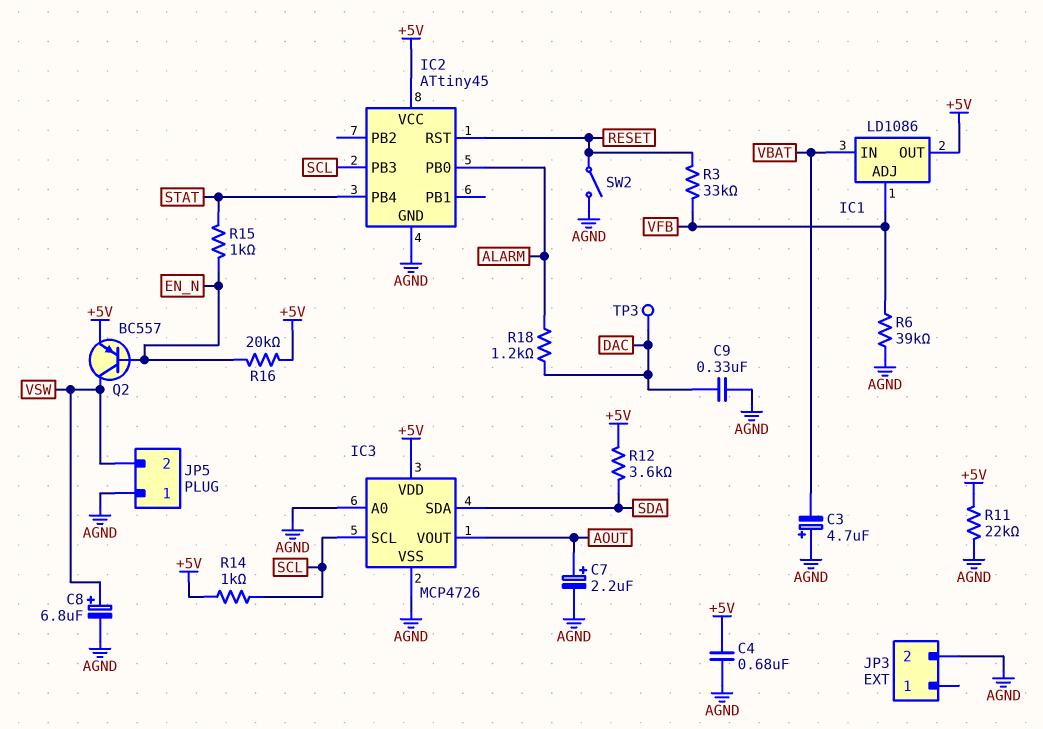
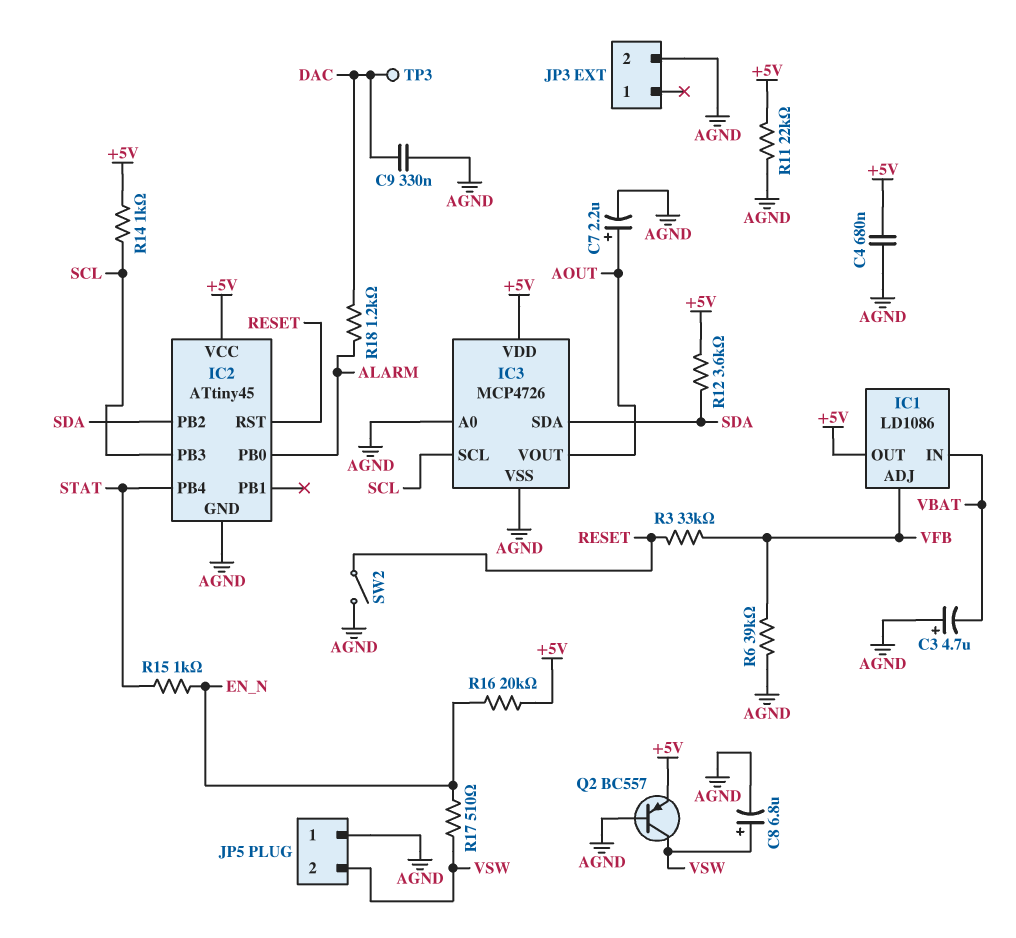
IC2 pin PB2: none -> SDA
Q2: PNP BC557 (B EN_N, C VSW, E +5V) -> PNP BC557 (B AGND, C VSW, E +5V)
R17: none -> 510 (EN_N, VSW)

